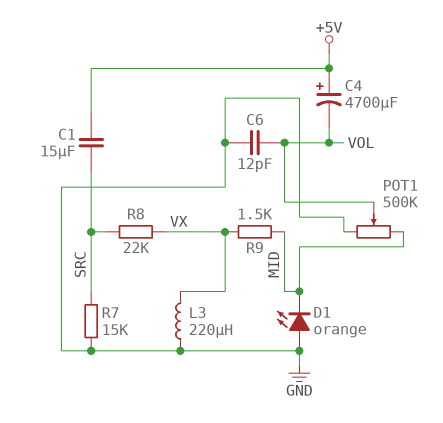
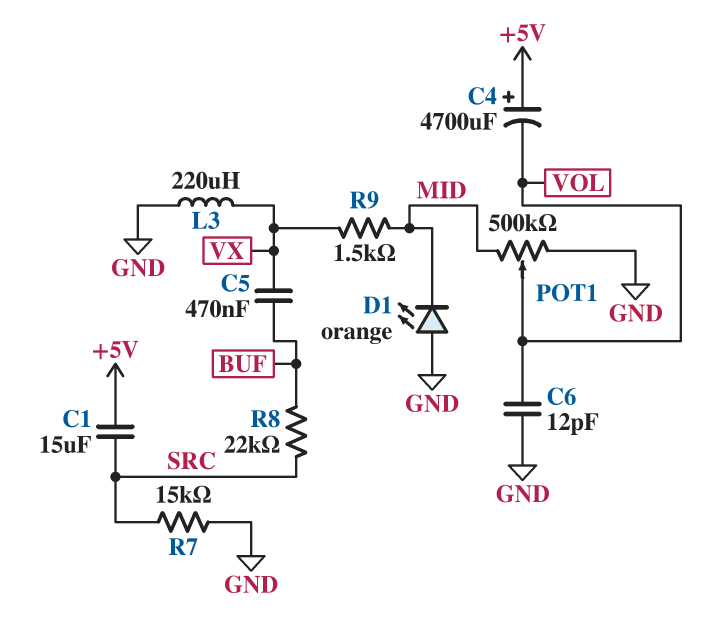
C5: none -> 470nF (BUF, VX)
R8: 22k (SRC, VX) -> 22k (BUF, SRC)

